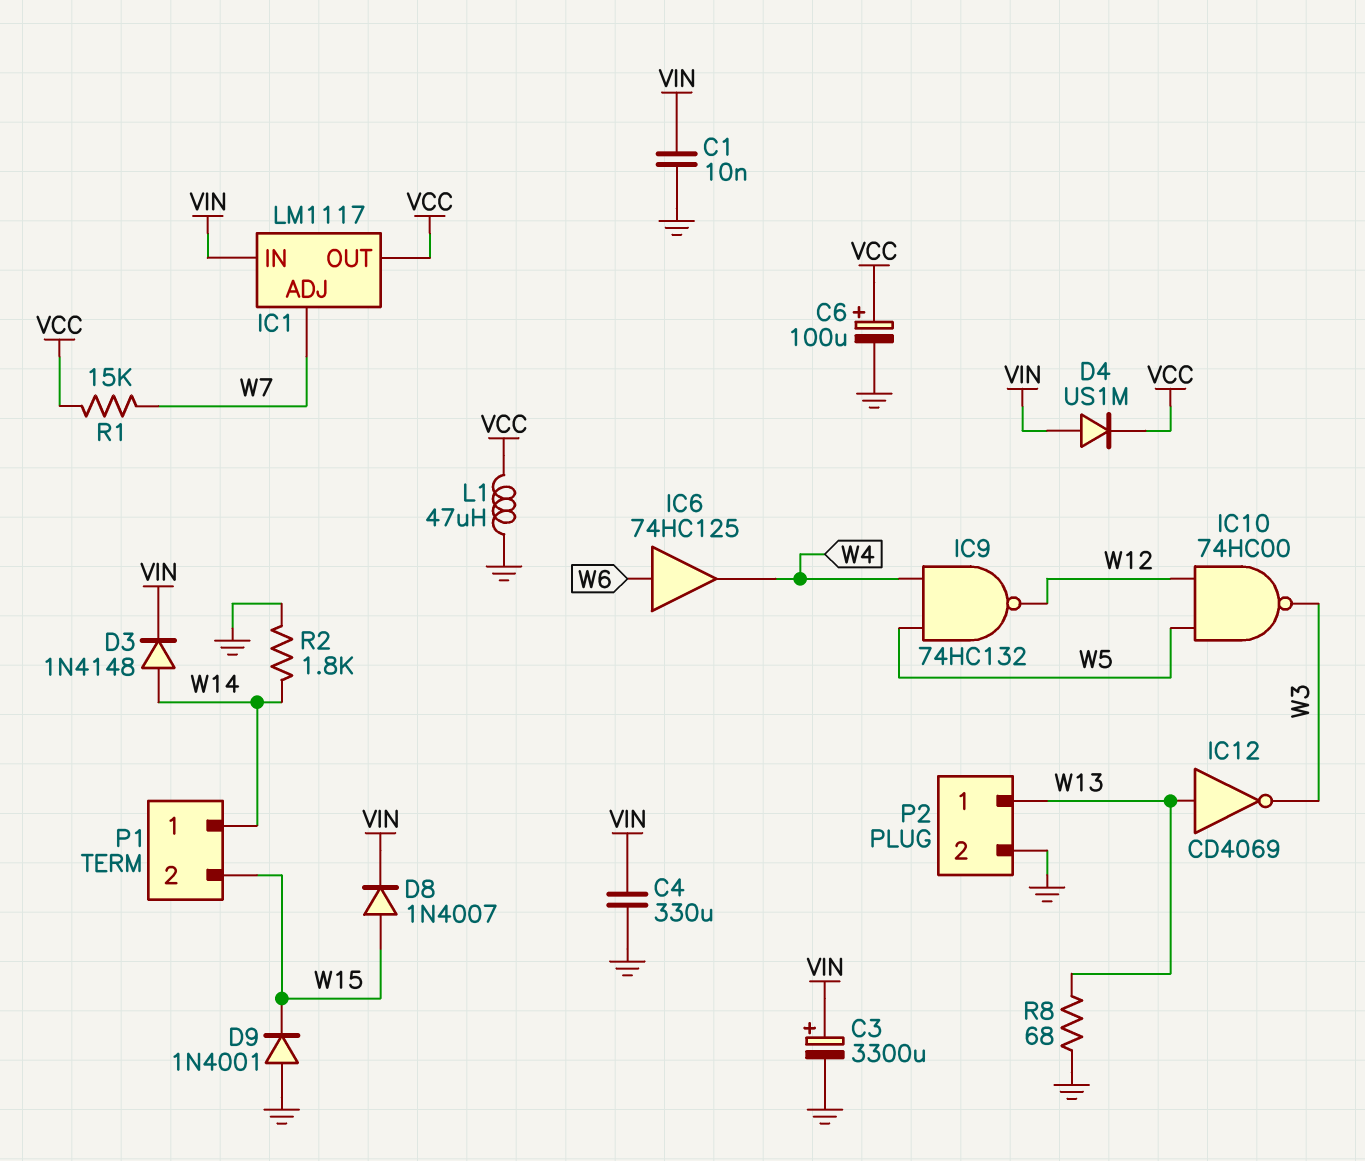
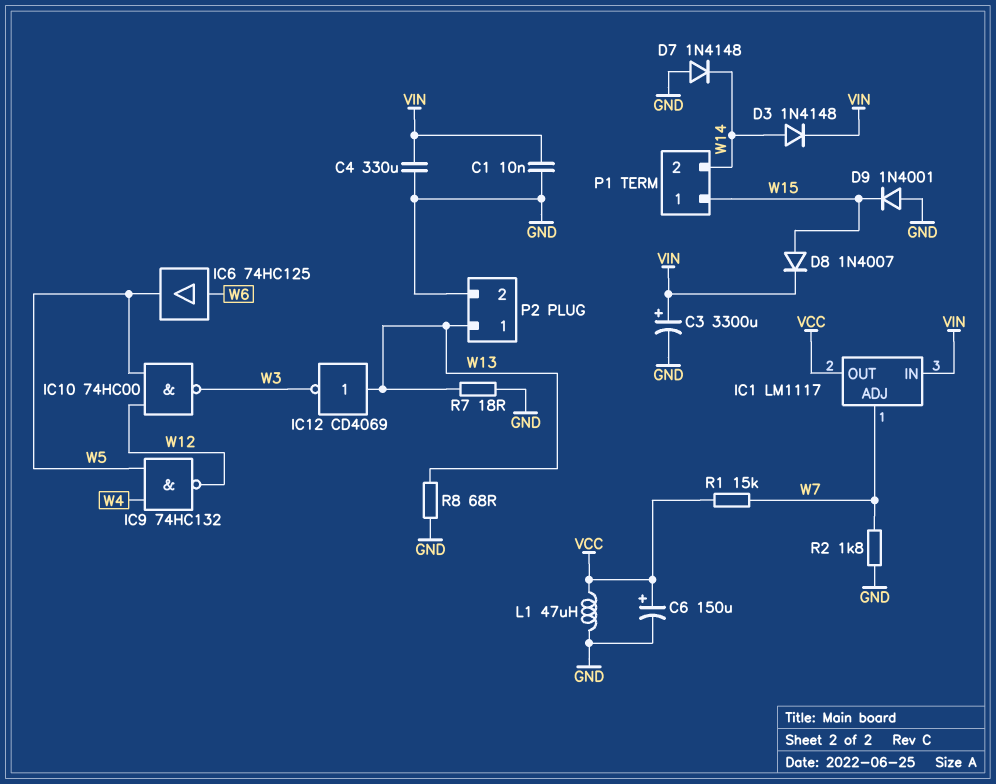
C6: 100uF (plus VCC, minus GND) -> 150uF (plus VCC, minus GND)
D4: diode US1M (A VIN, K VCC) -> none
D7: none -> diode 1N4148 (A GND, K W14)
IC6: buffer 74HC125 (in W6, out W4) -> buffer 74HC125 (in W6, out W5)
P1 pin 1: W14 -> W15
P1 pin 2: W15 -> W14
R2: 1.8k (GND, W14) -> 1.8k (GND, W7)
R7: none -> 18 (GND, W13)

